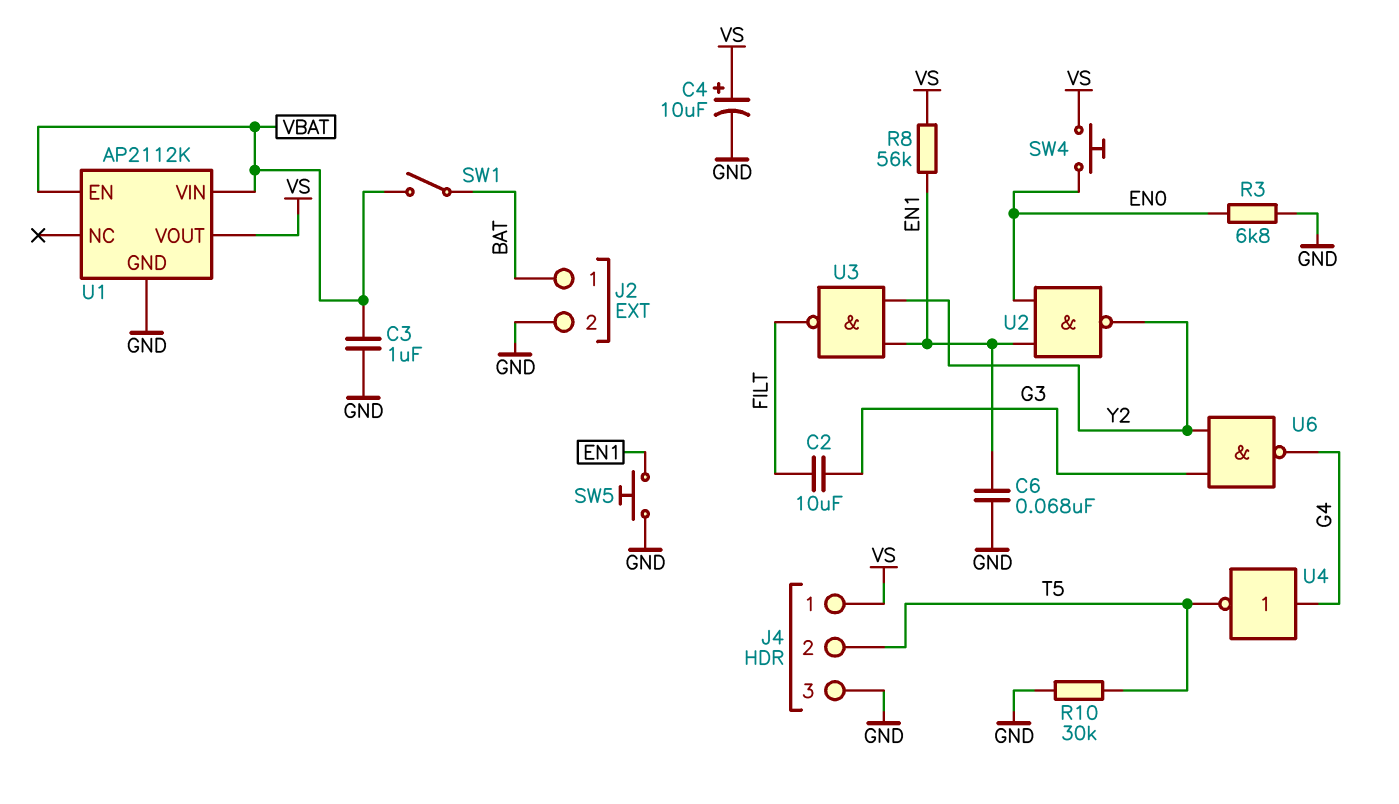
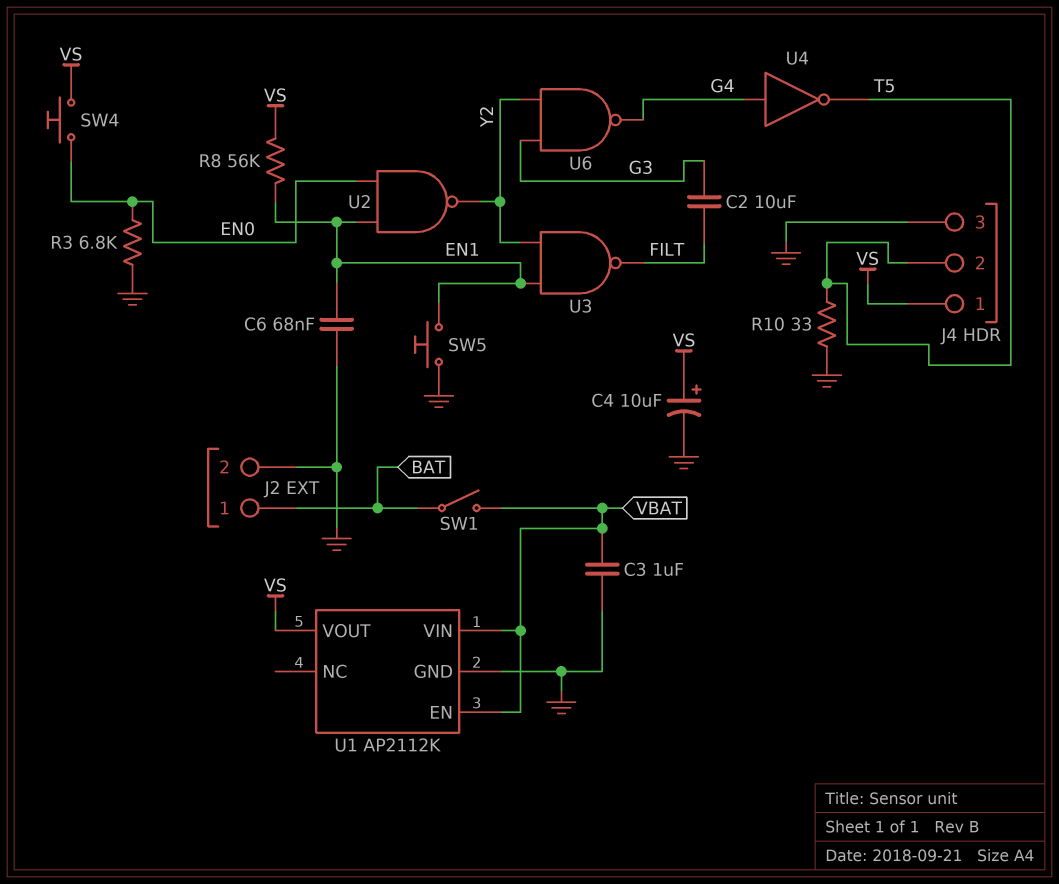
R10: 30k (GND, T5) -> 33 (GND, T5)

